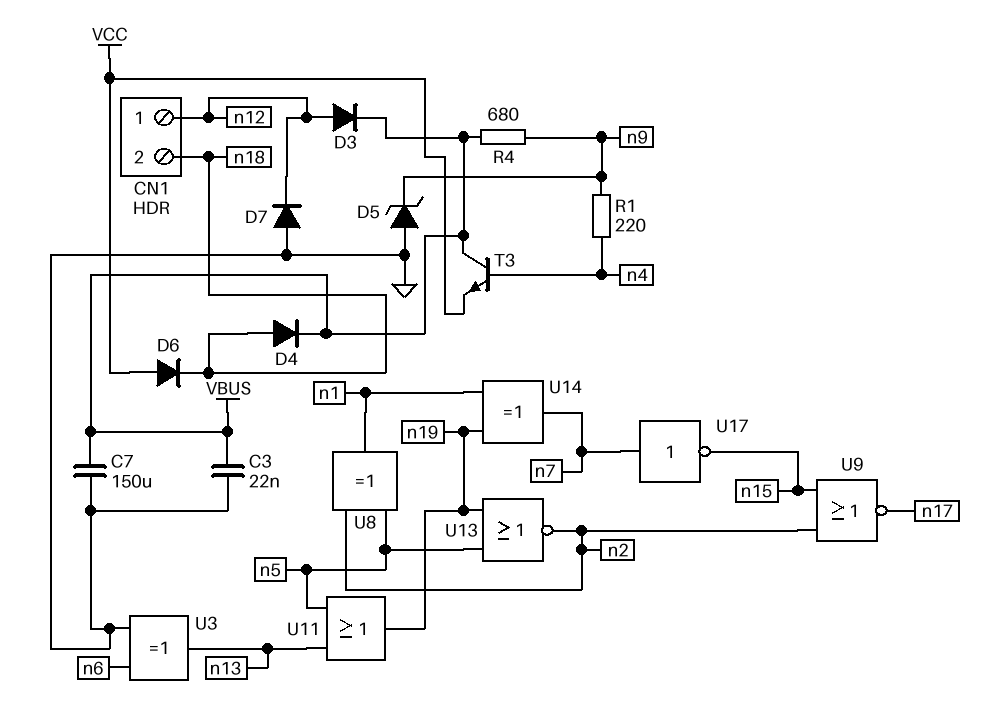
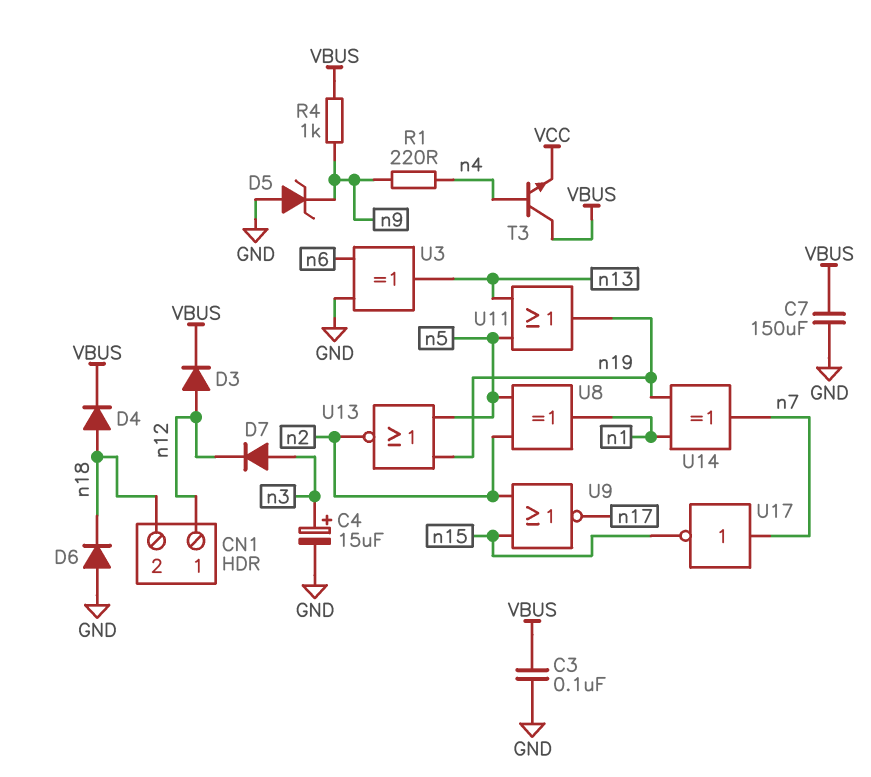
C3: 22nF (GND, VBUS) -> 100nF (GND, VBUS)
C4: none -> 15uF (plus n3, minus GND)
D6: diode (A VCC, K n18) -> diode (A GND, K n18)
D7: diode (A GND, K n12) -> diode (A n3, K n12)
R4: 680 (VBUS, n9) -> 1k (VBUS, n9)

